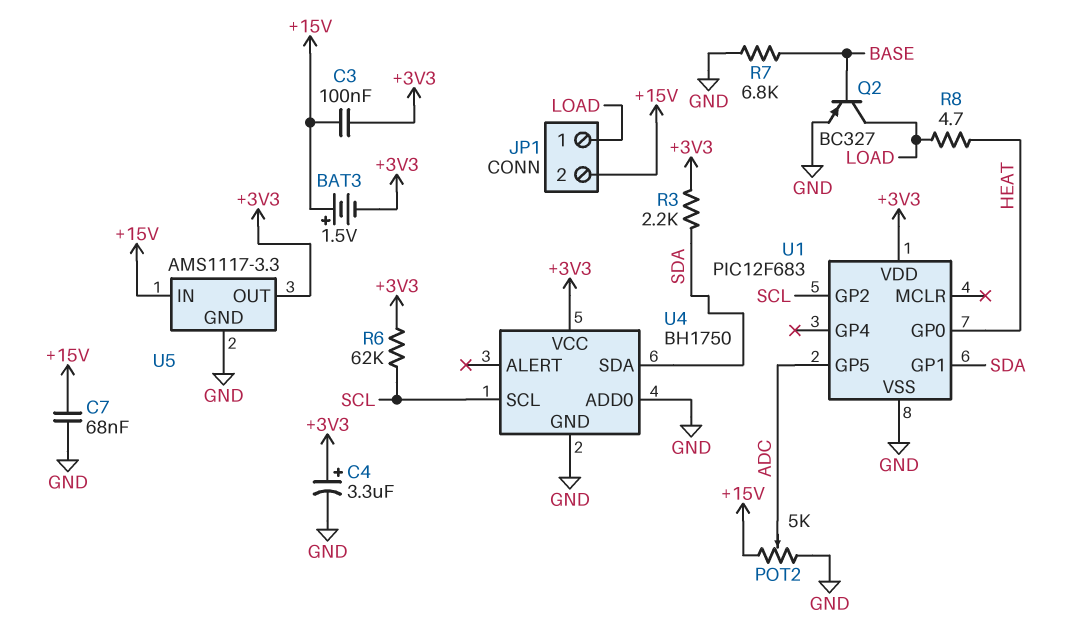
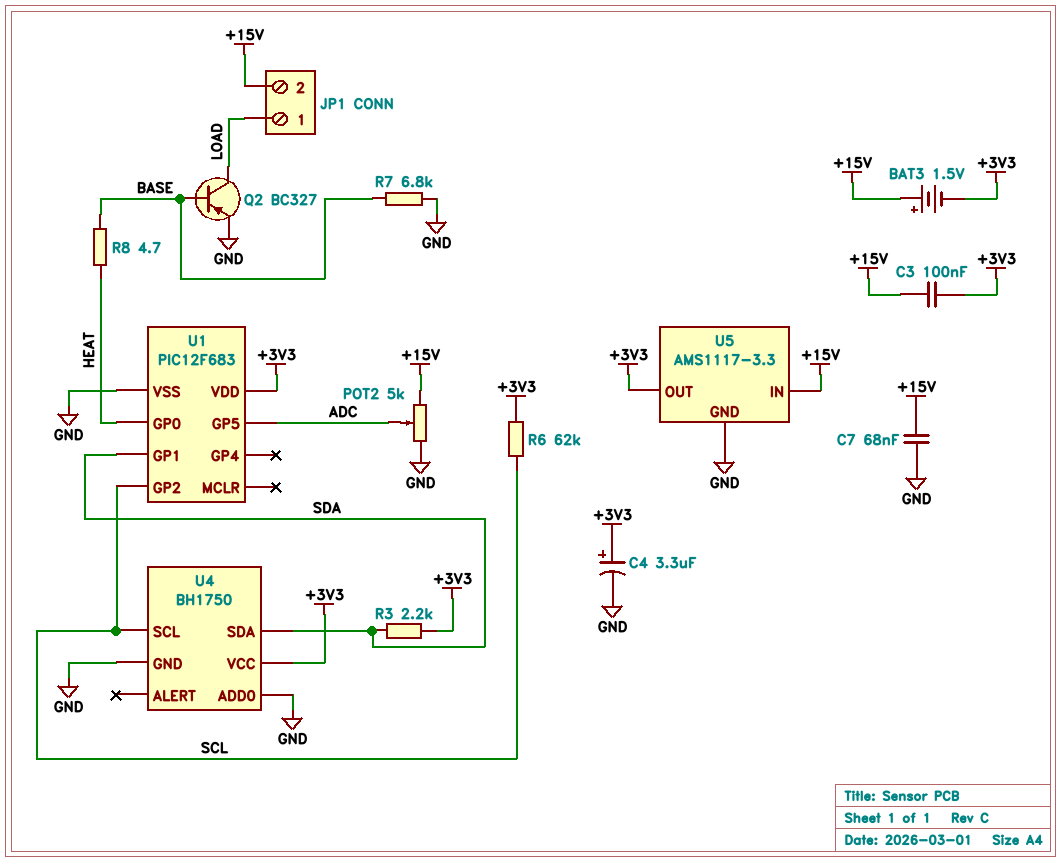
R8: 4.7 (HEAT, LOAD) -> 4.7 (BASE, HEAT)

